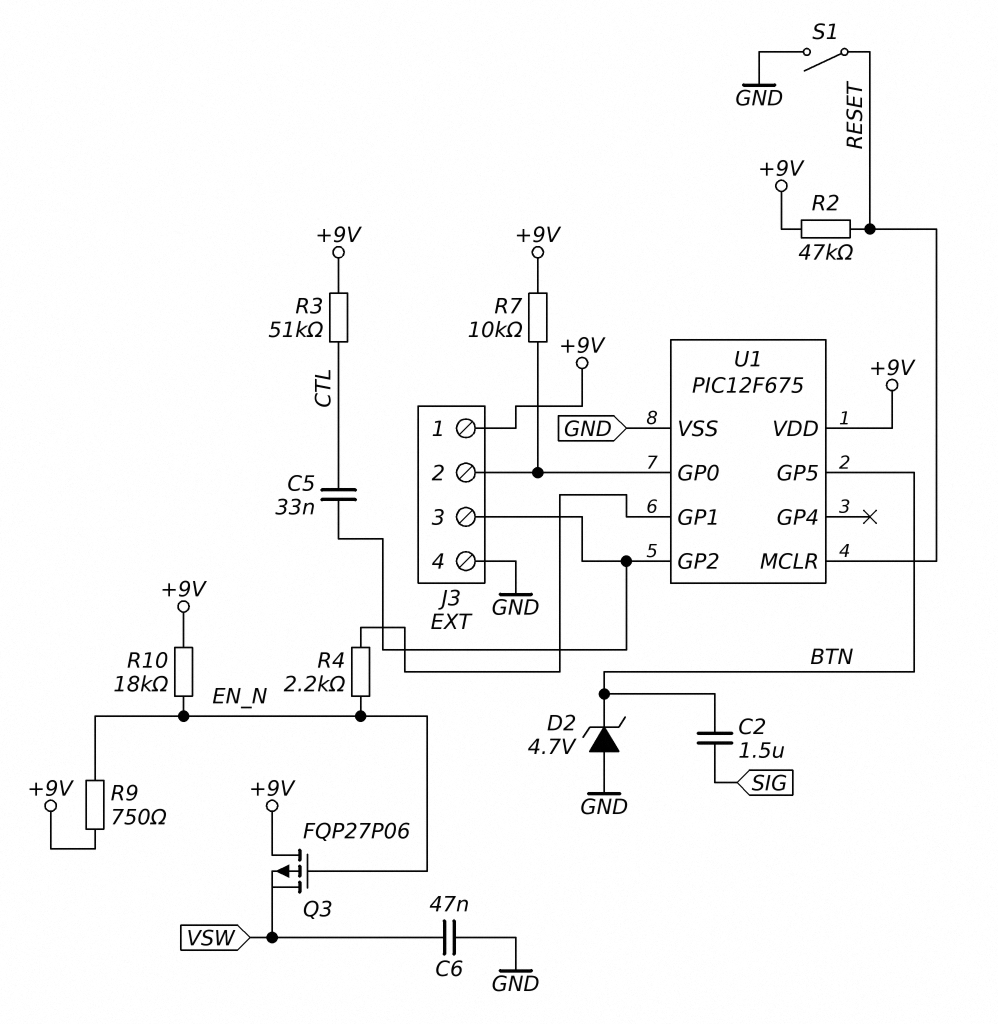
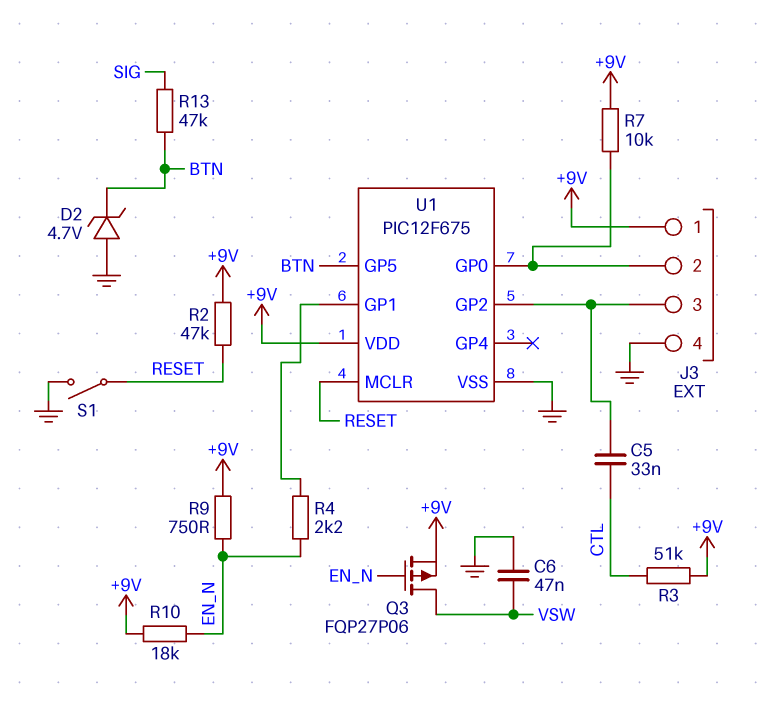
C2: 1.5uF (BTN, SIG) -> none
Q3: PMOS FQP27P06 (G EN_N, D +9V, S VSW) -> PMOS FQP27P06 (G EN_N, D VSW, S +9V)
R13: none -> 47k (BTN, SIG)

